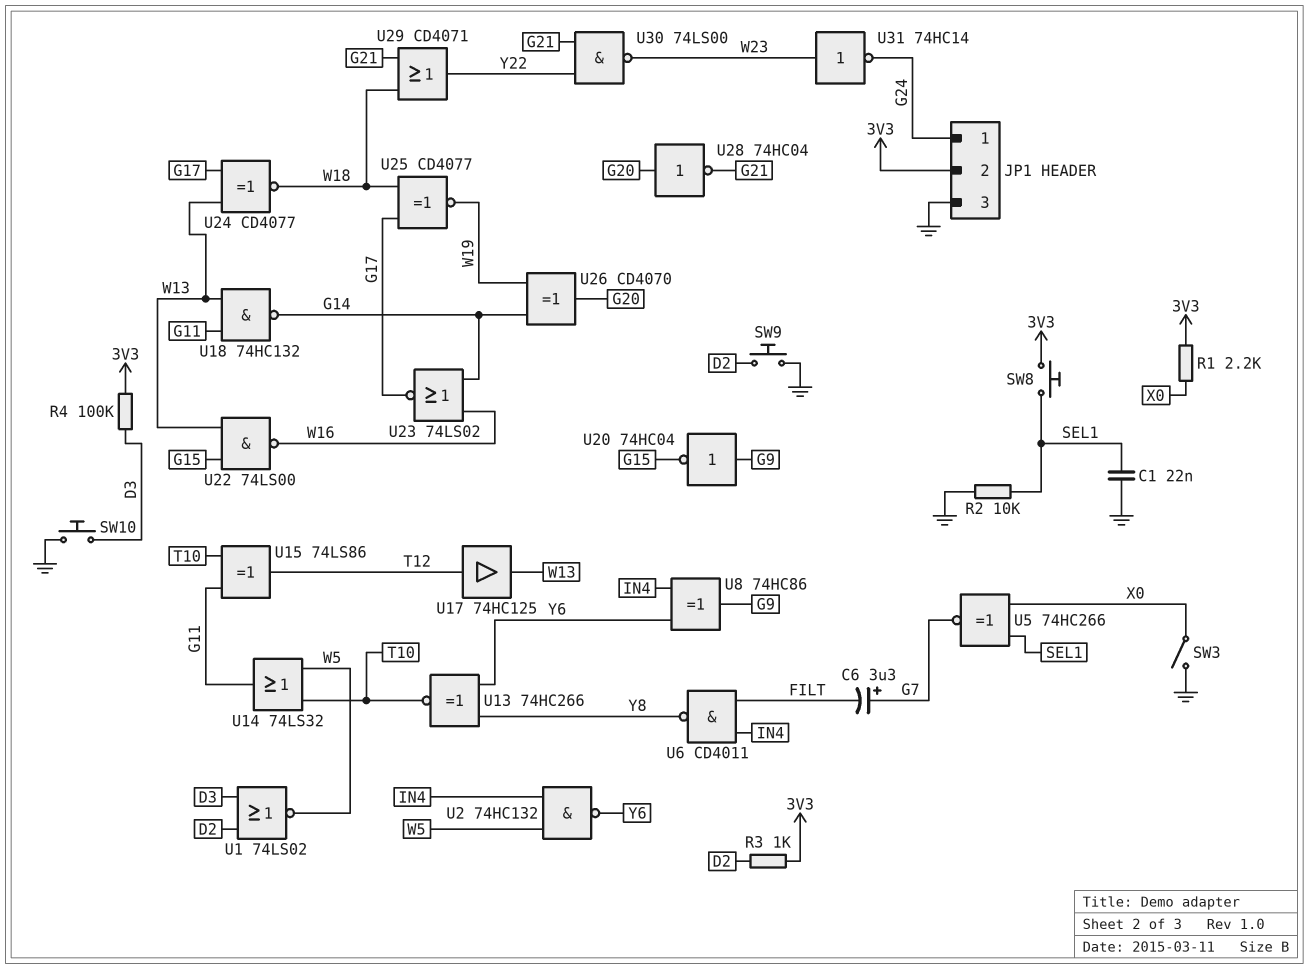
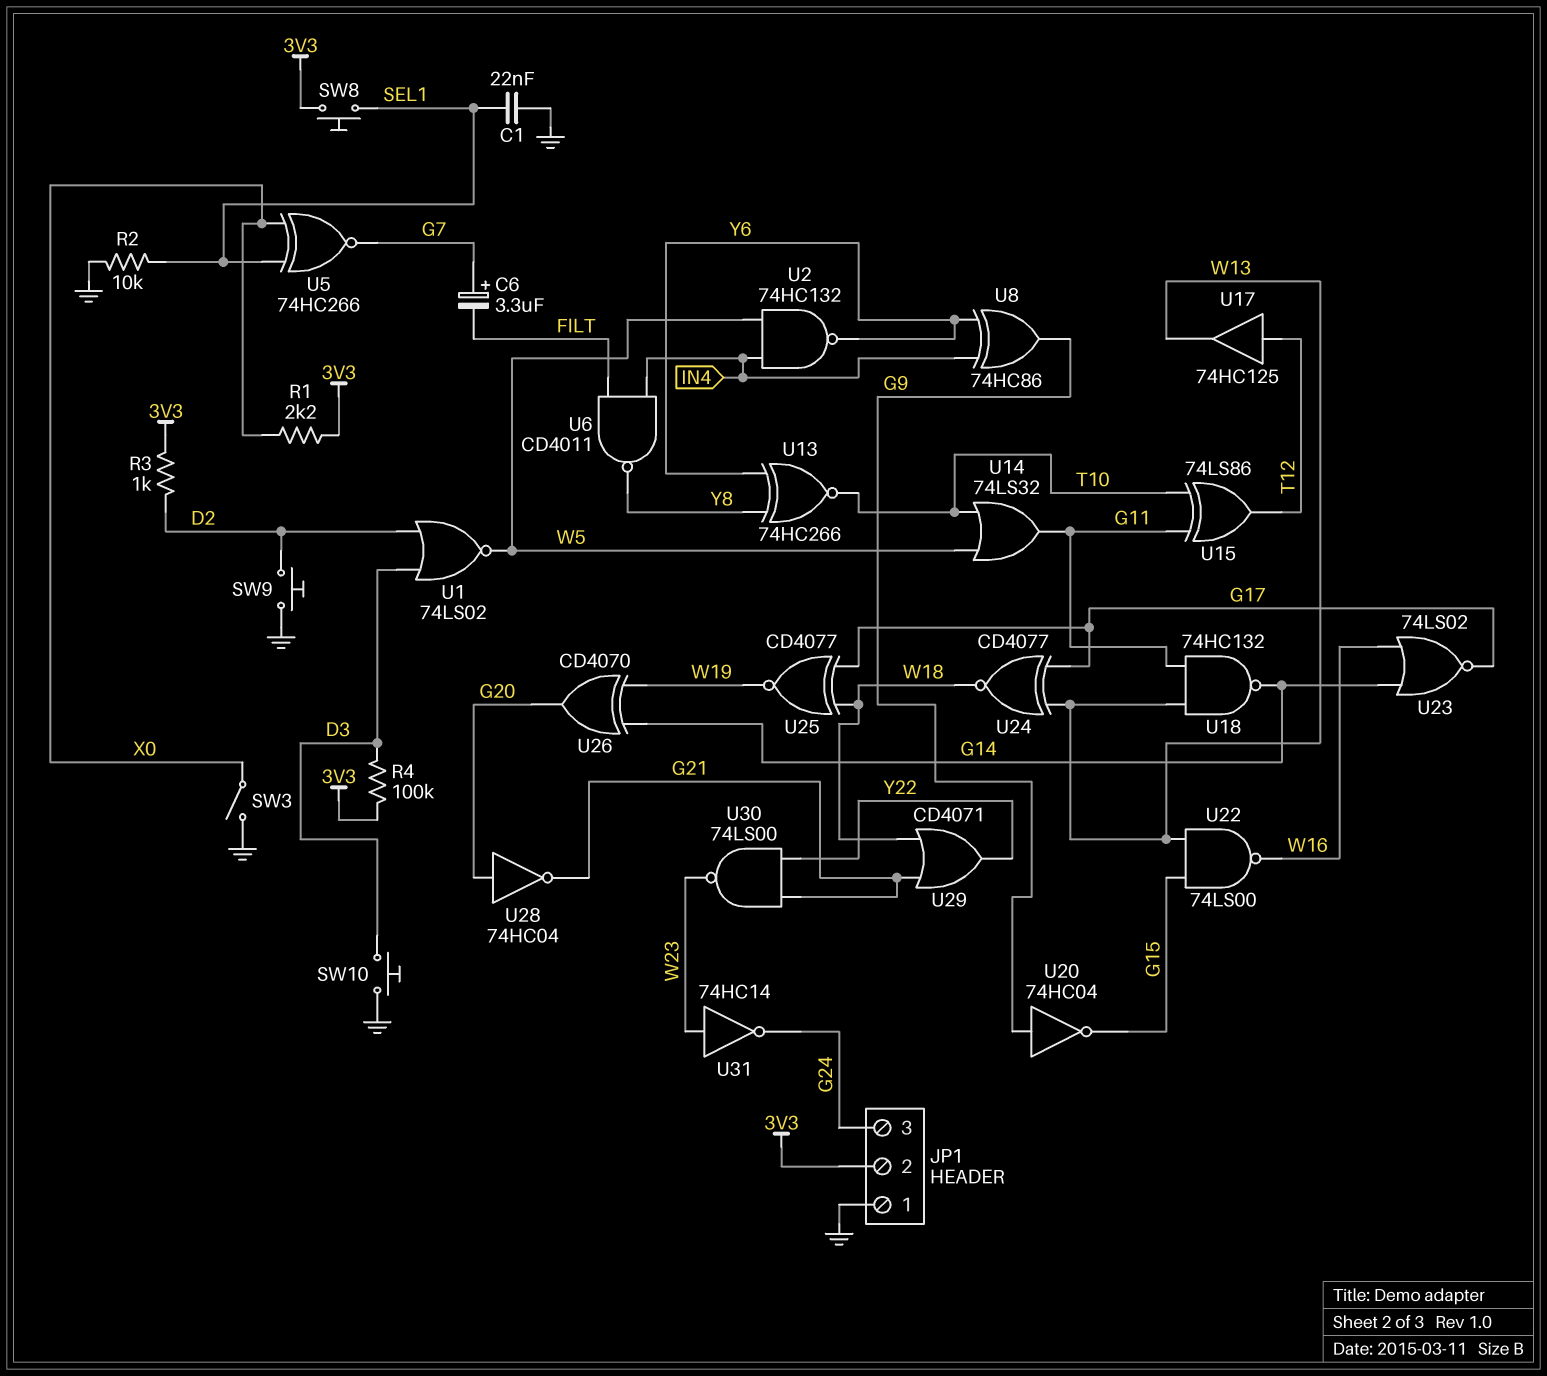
JP1 pin 1: G24 -> GND
JP1 pin 3: GND -> G24

